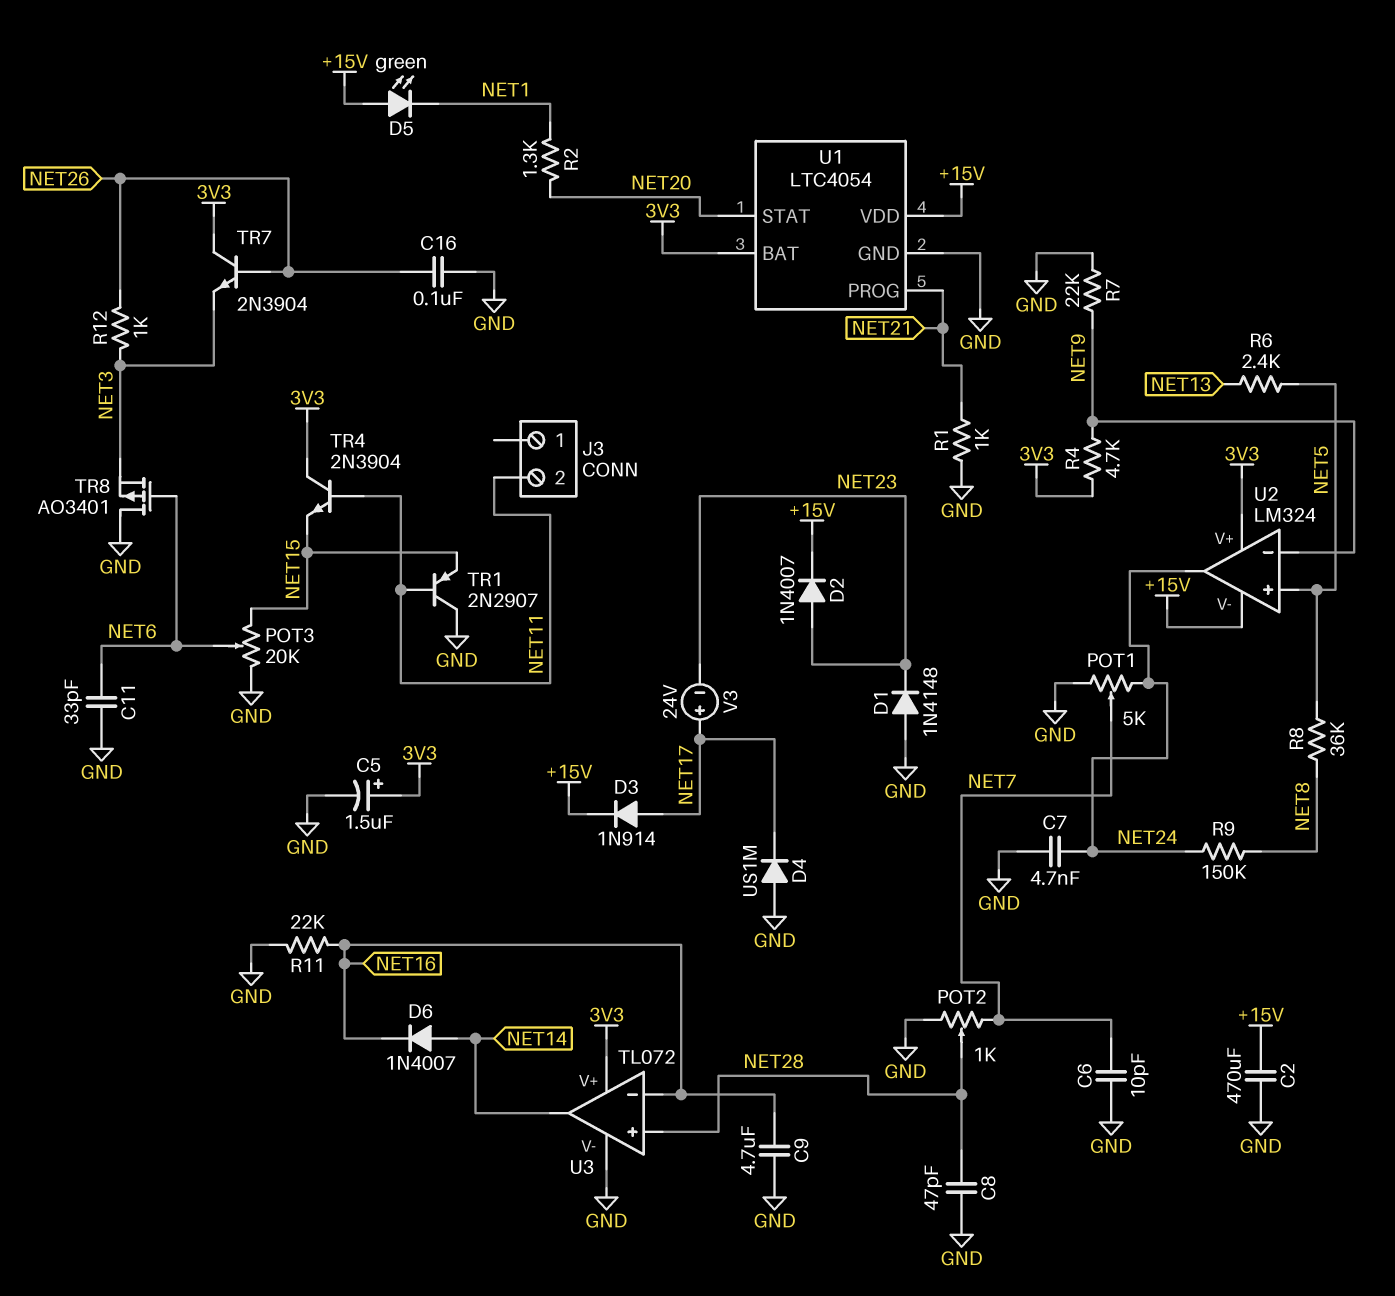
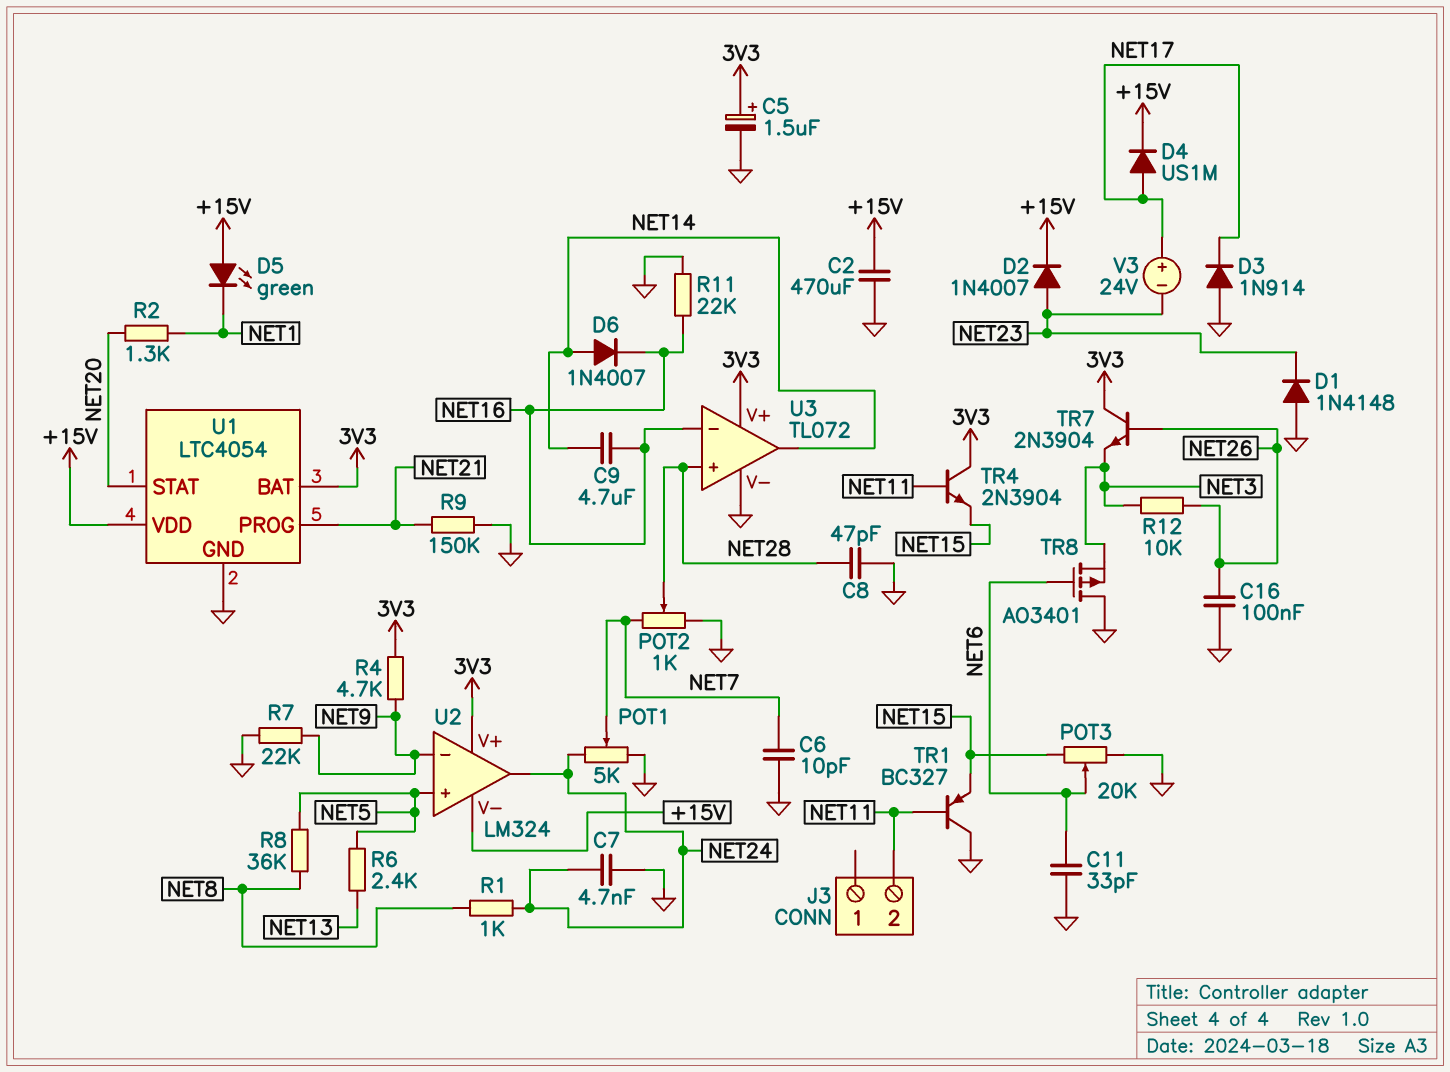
C9: 4.7uF (GND, NET16) -> 4.7uF (NET14, NET16)
D3: diode 1N914 (A NET17, K +15V) -> diode 1N914 (A GND, K NET17)
D4: diode US1M (A GND, K NET17) -> diode US1M (A NET17, K +15V)
R1: 1k (GND, NET21) -> 1k (NET8, NET24)
R9: 150k (NET8, NET24) -> 150k (GND, NET21)
R12: 1k (NET3, NET26) -> 10k (NET3, NET26)
TR1: PNP 2N2907 (B NET11, C GND, E NET15) -> PNP BC327 (B NET11, C GND, E NET15)

